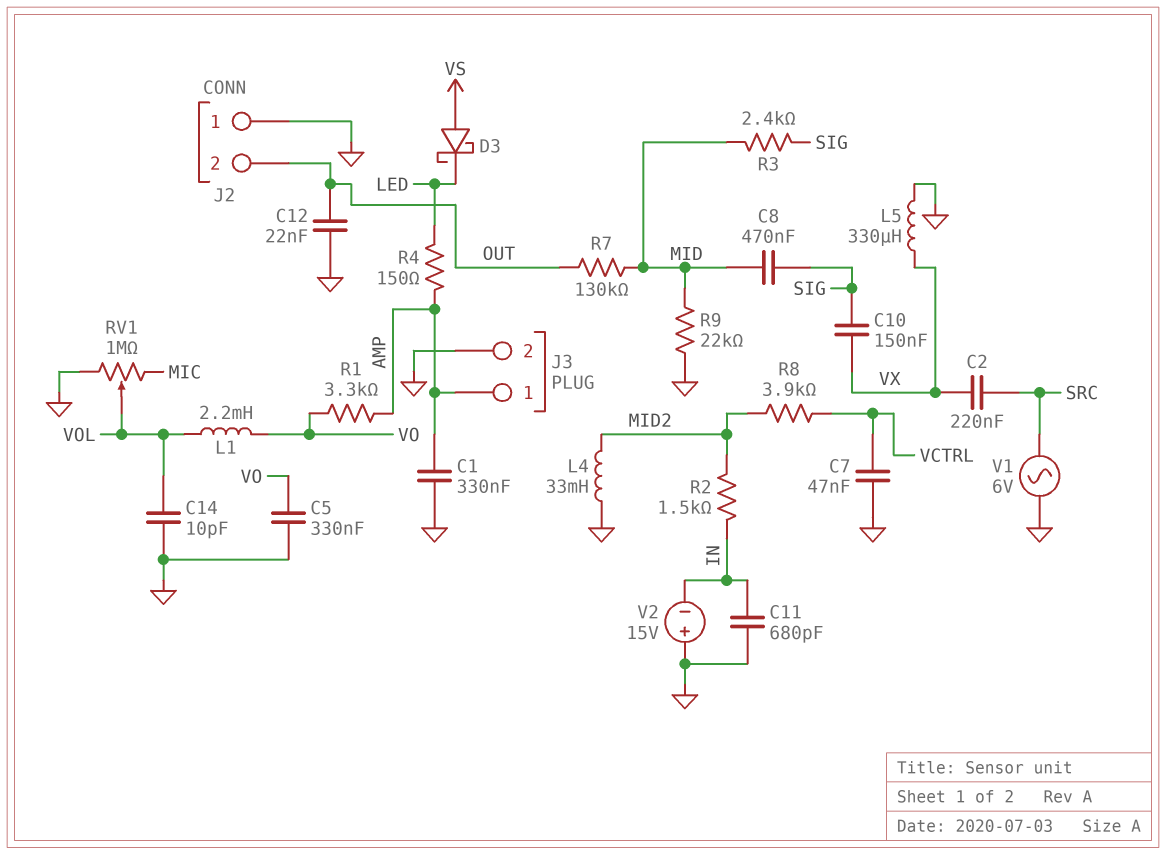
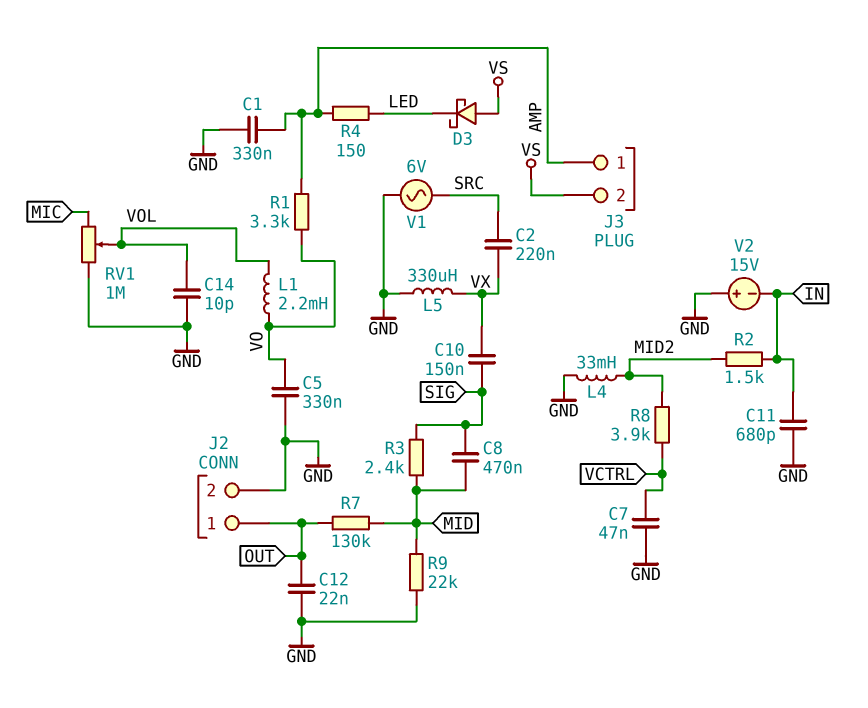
J2 pin 1: GND -> OUT
J2 pin 2: OUT -> GND
J3 pin 2: GND -> VS

